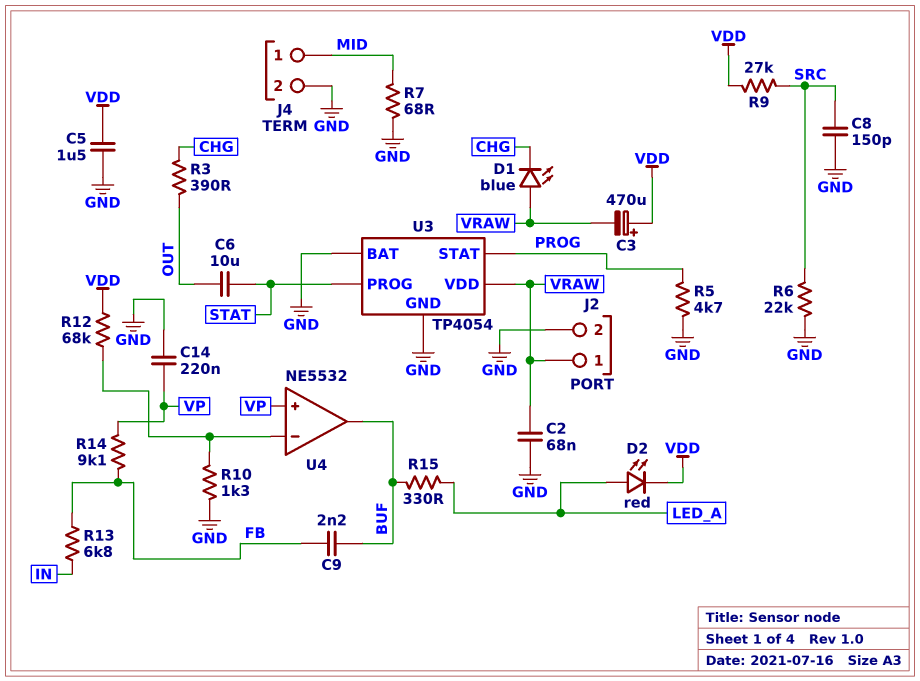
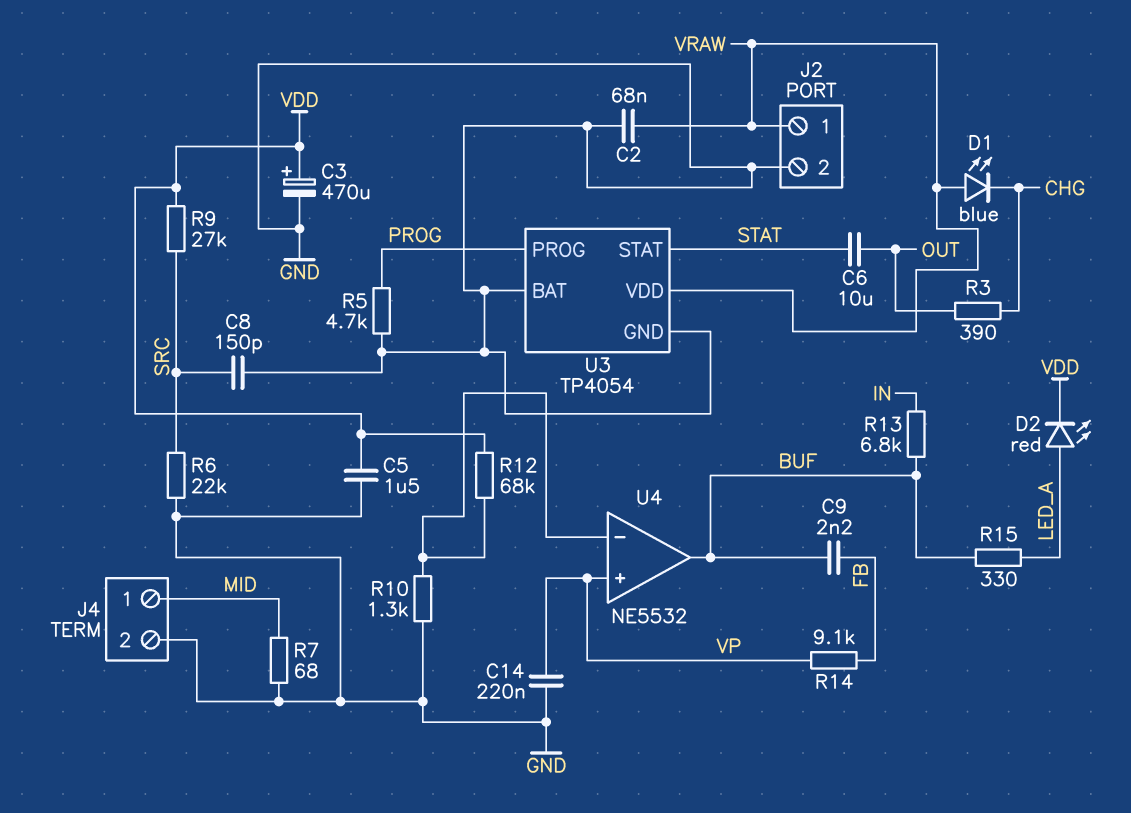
C3: 470uF (plus VDD, minus VRAW) -> 470uF (plus VDD, minus GND)
R13: 6.8k (FB, IN) -> 6.8k (BUF, IN)
U3 pin PROG: STAT -> PROG
U3 pin STAT: PROG -> STAT

